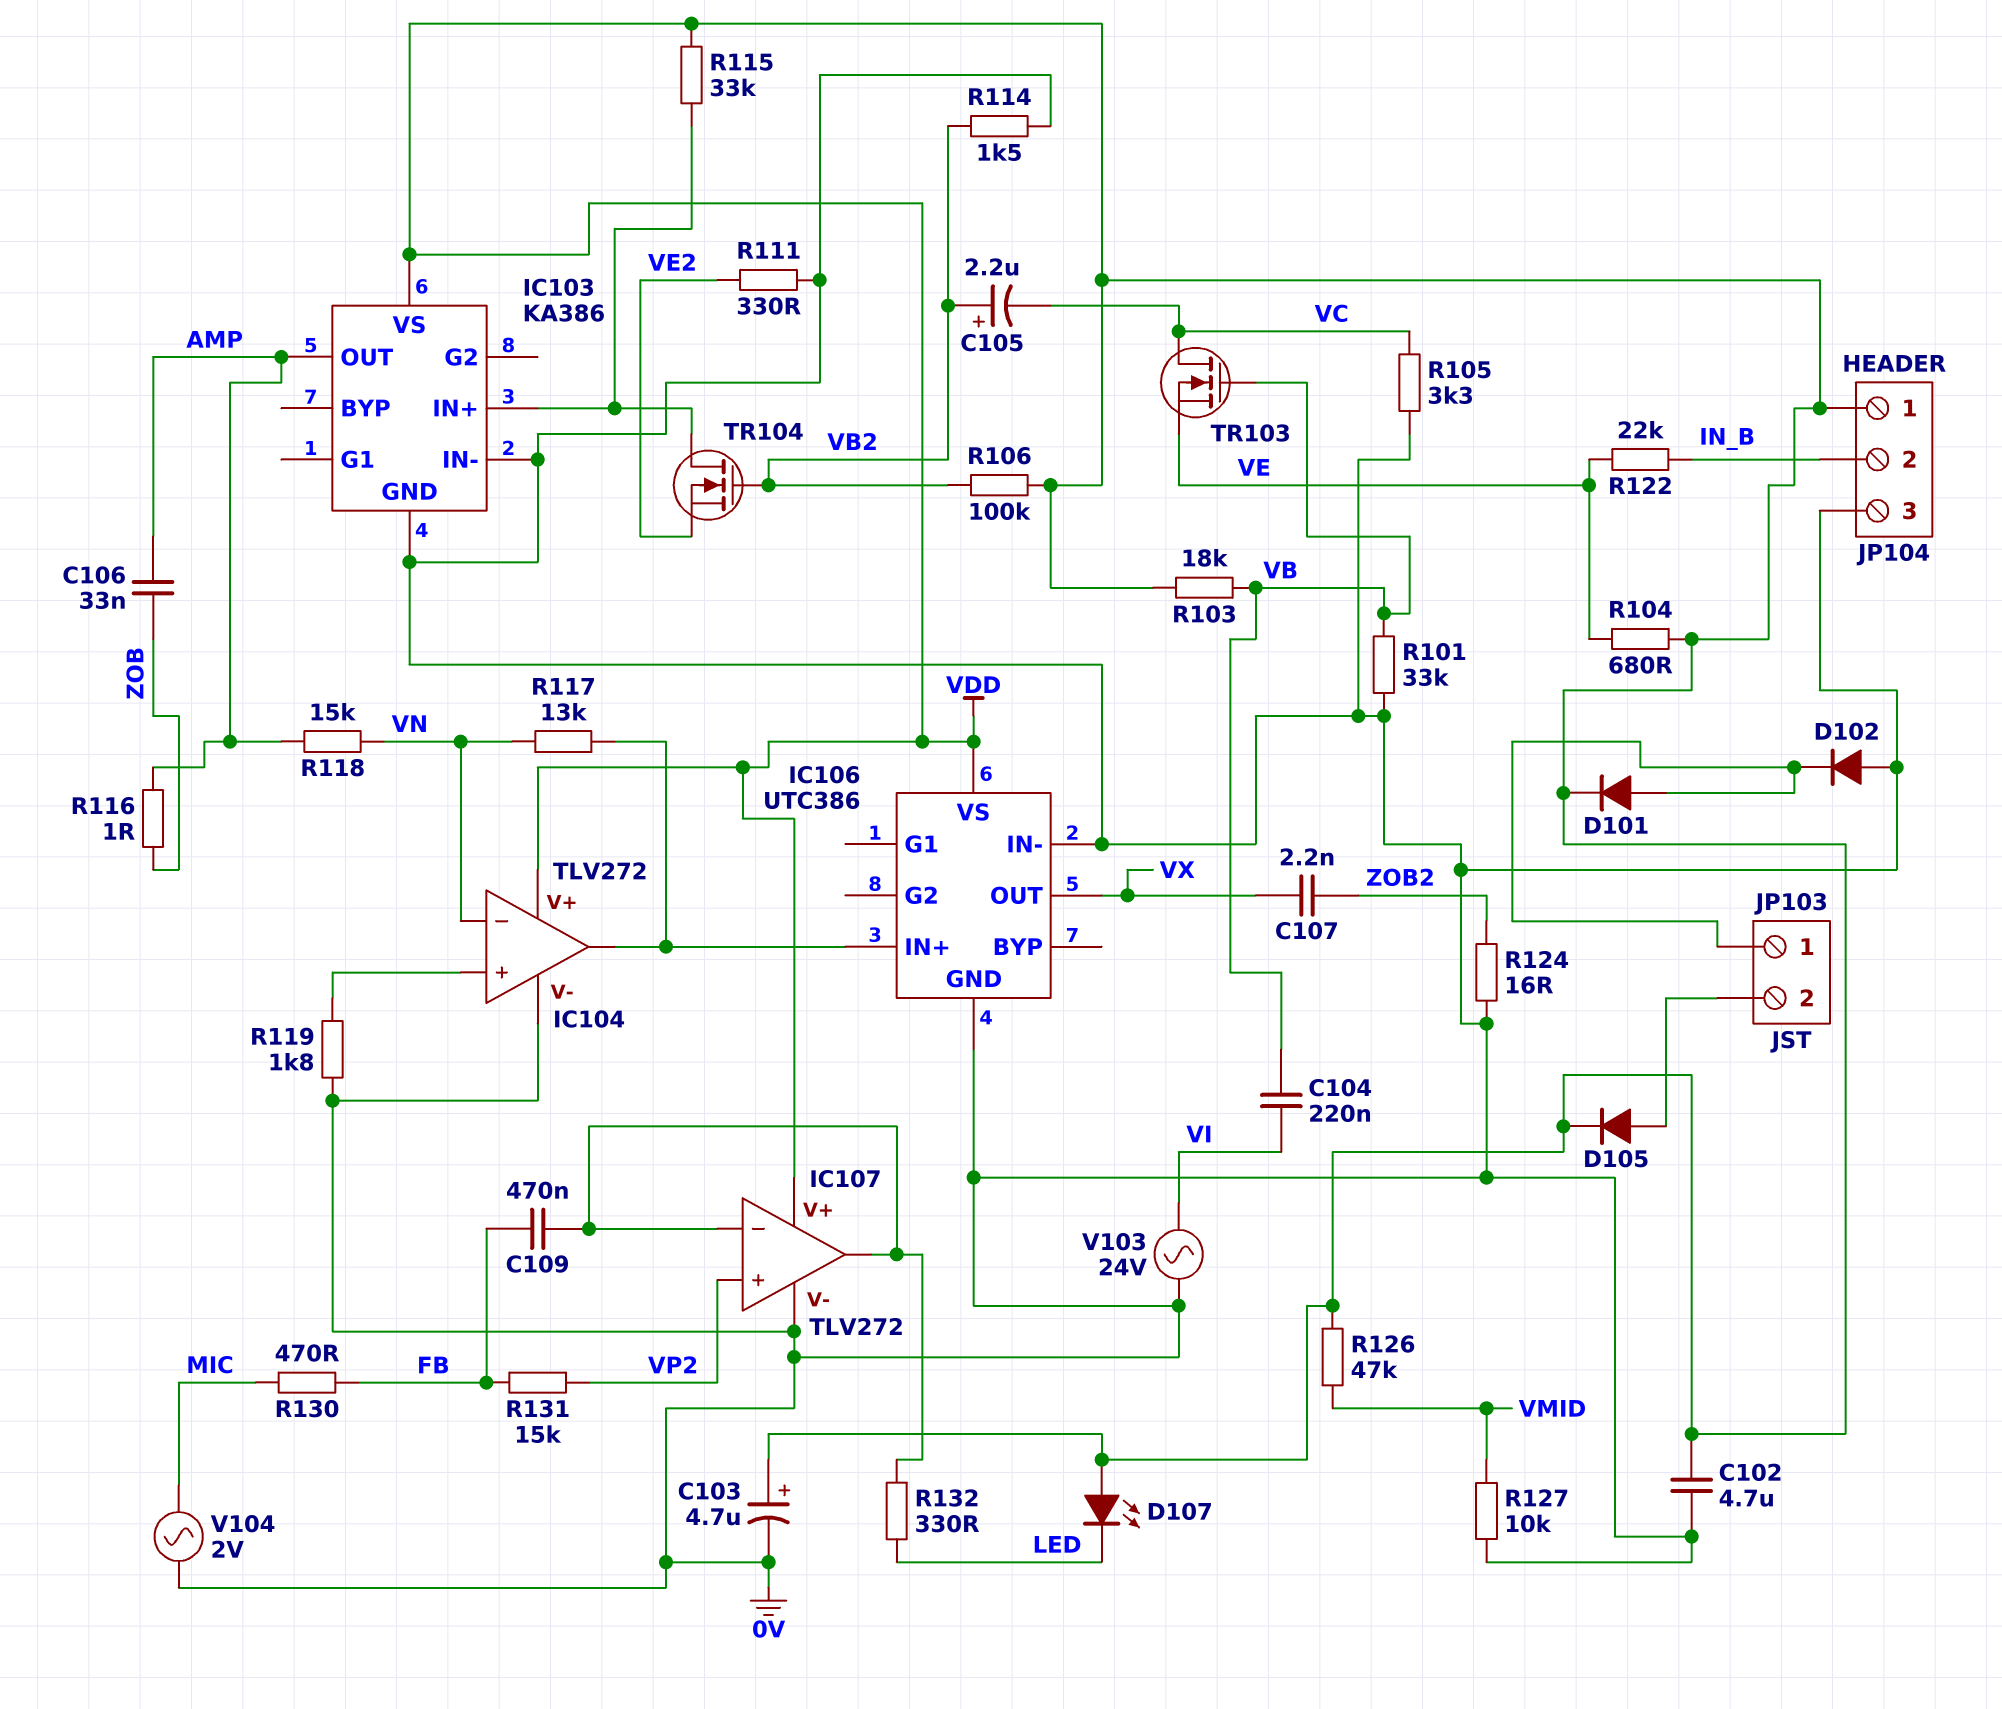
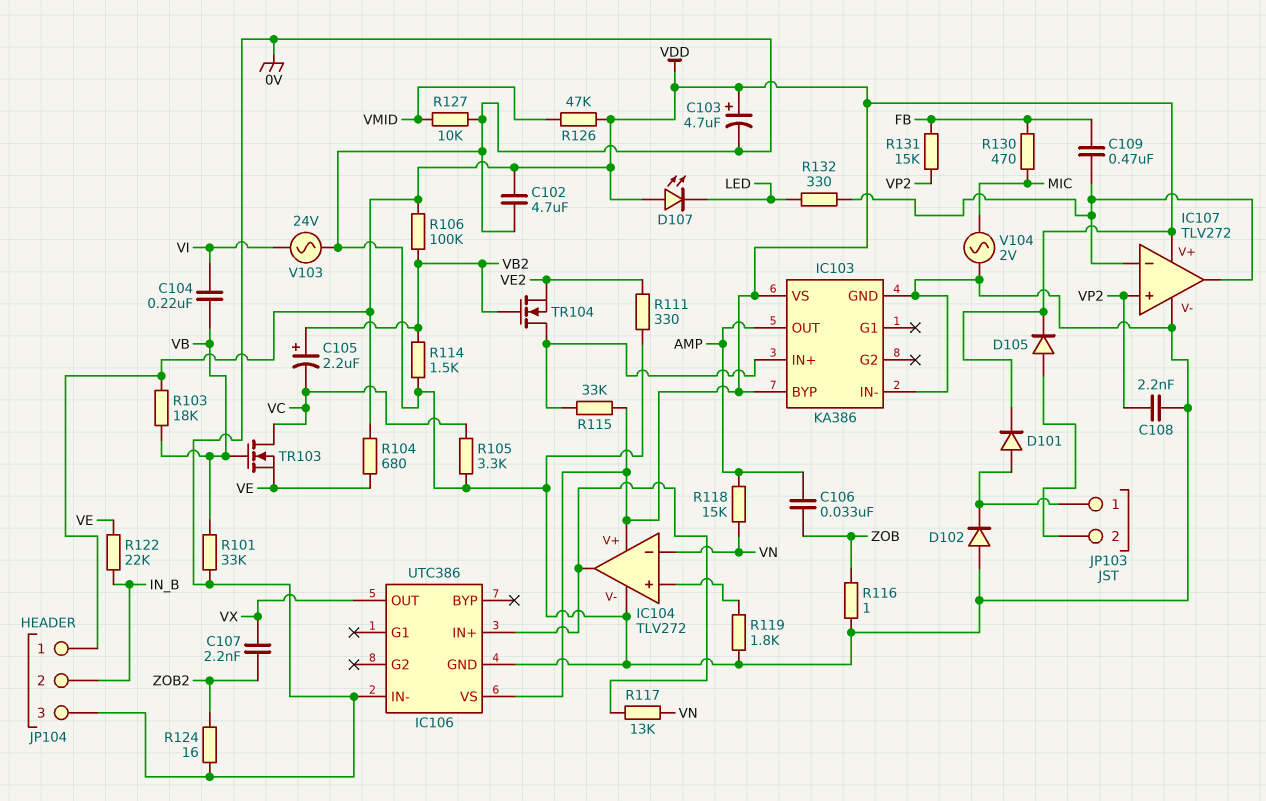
C108: none -> 2.2nF (0V, VP2)
IC103 pin BYP: none -> VDD
R116: 1 (AMP, ZOB) -> 1 (0V, ZOB)

